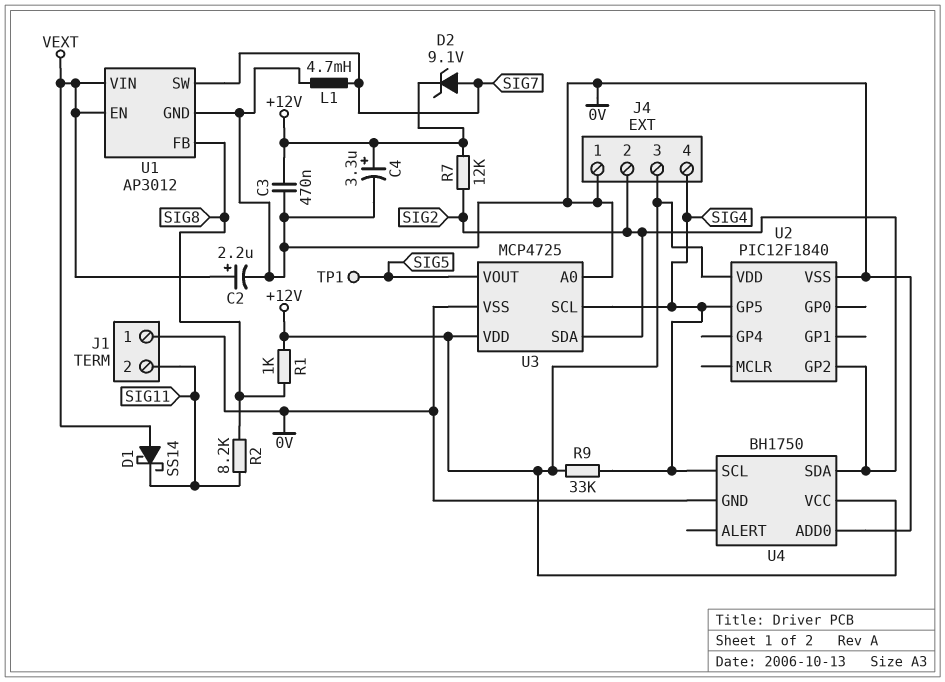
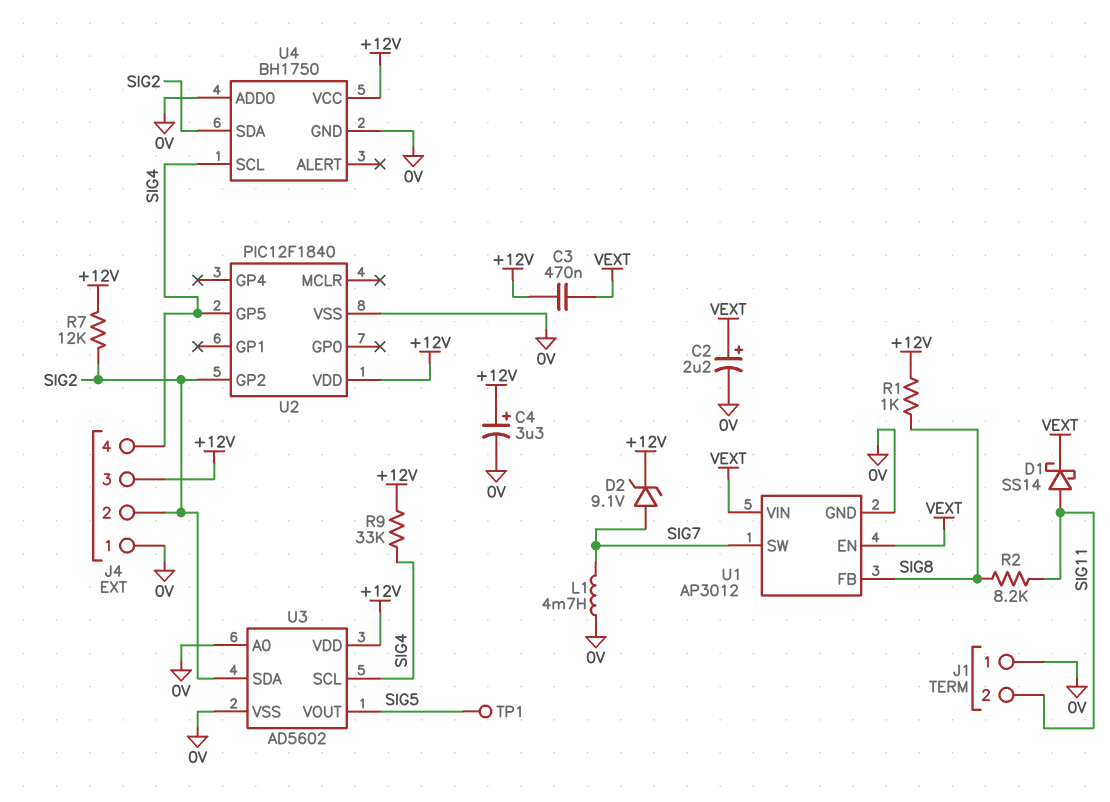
C3: 470nF (+12V, 0V) -> 470nF (+12V, VEXT)
D1: schottky SS14 (A VEXT, K SIG11) -> schottky SS14 (A SIG11, K VEXT)
U3: MCP4725 -> AD5602

